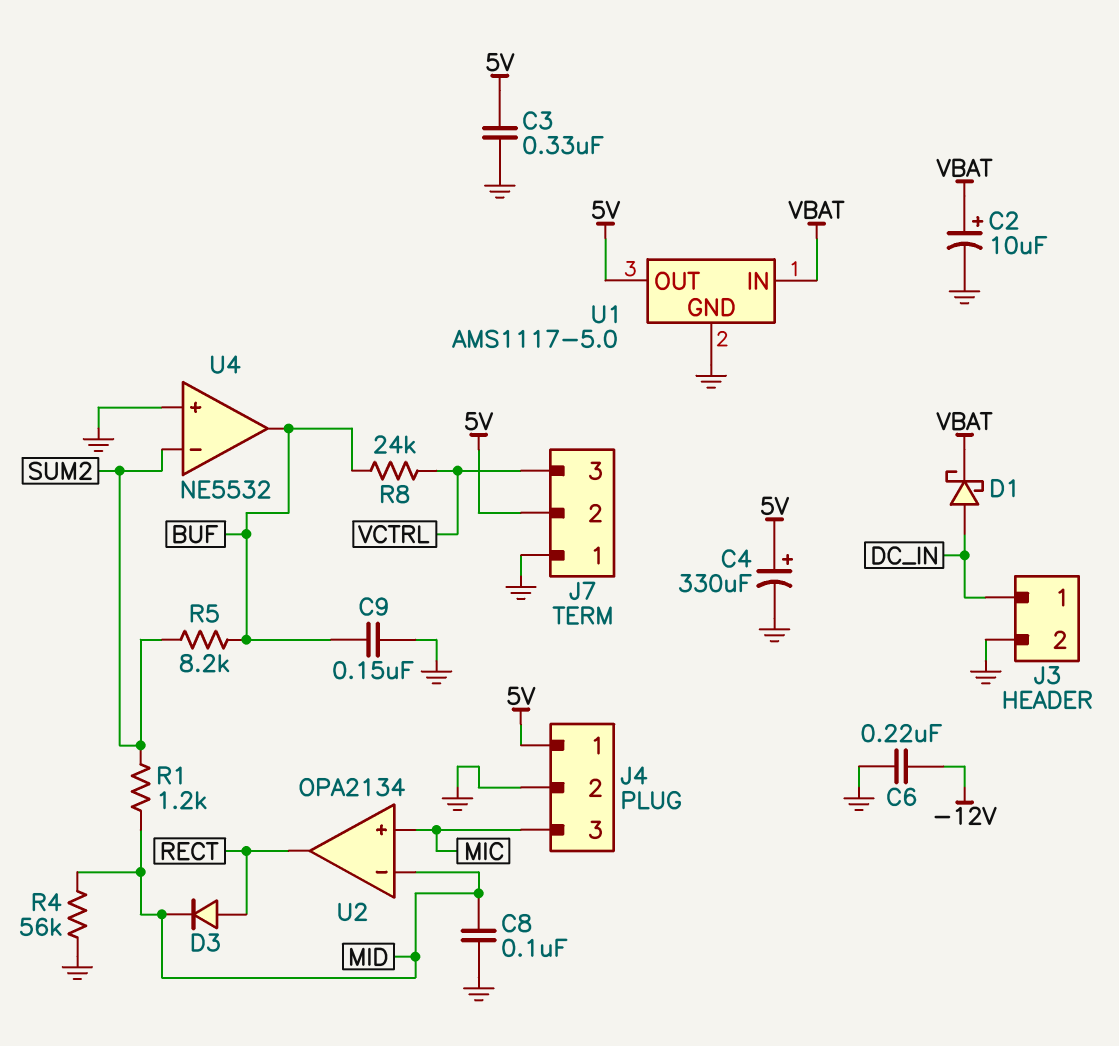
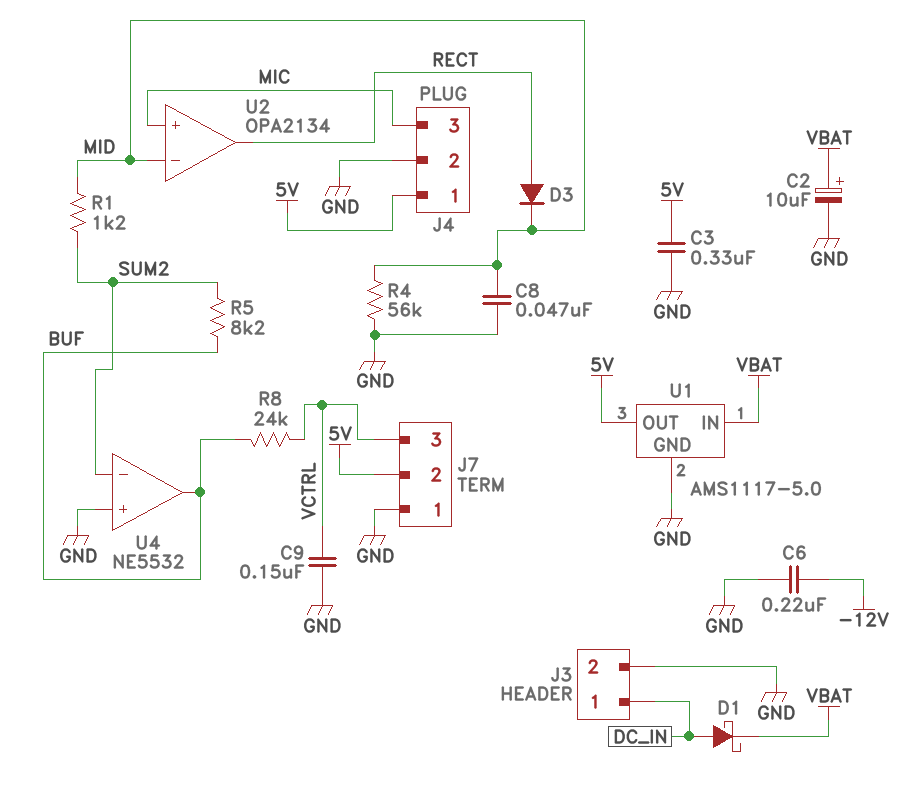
C4: 330uF (plus 5V, minus GND) -> none
C8: 100nF (GND, MID) -> 47nF (GND, MID)
C9: 150nF (BUF, GND) -> 150nF (GND, VCTRL)

